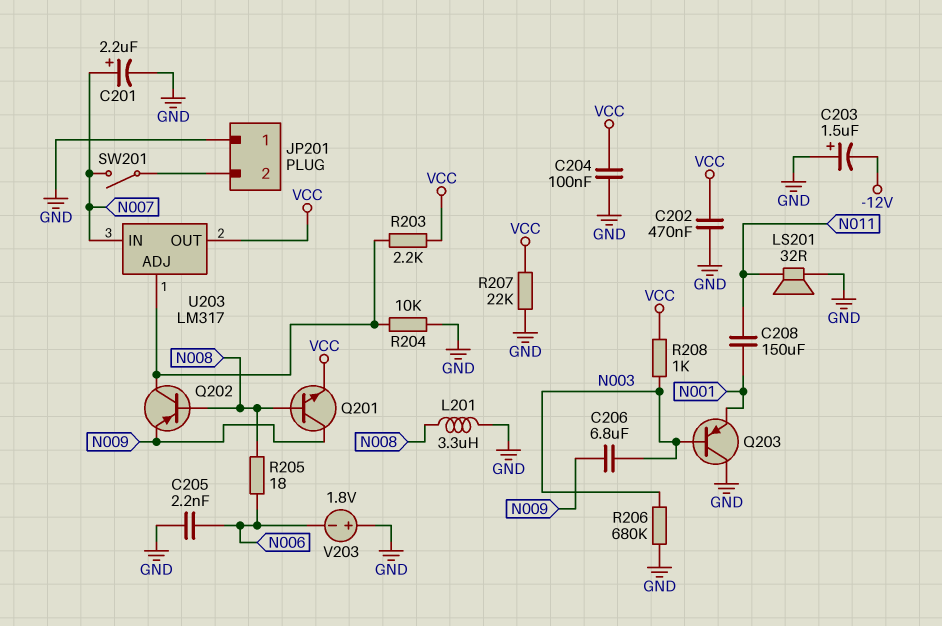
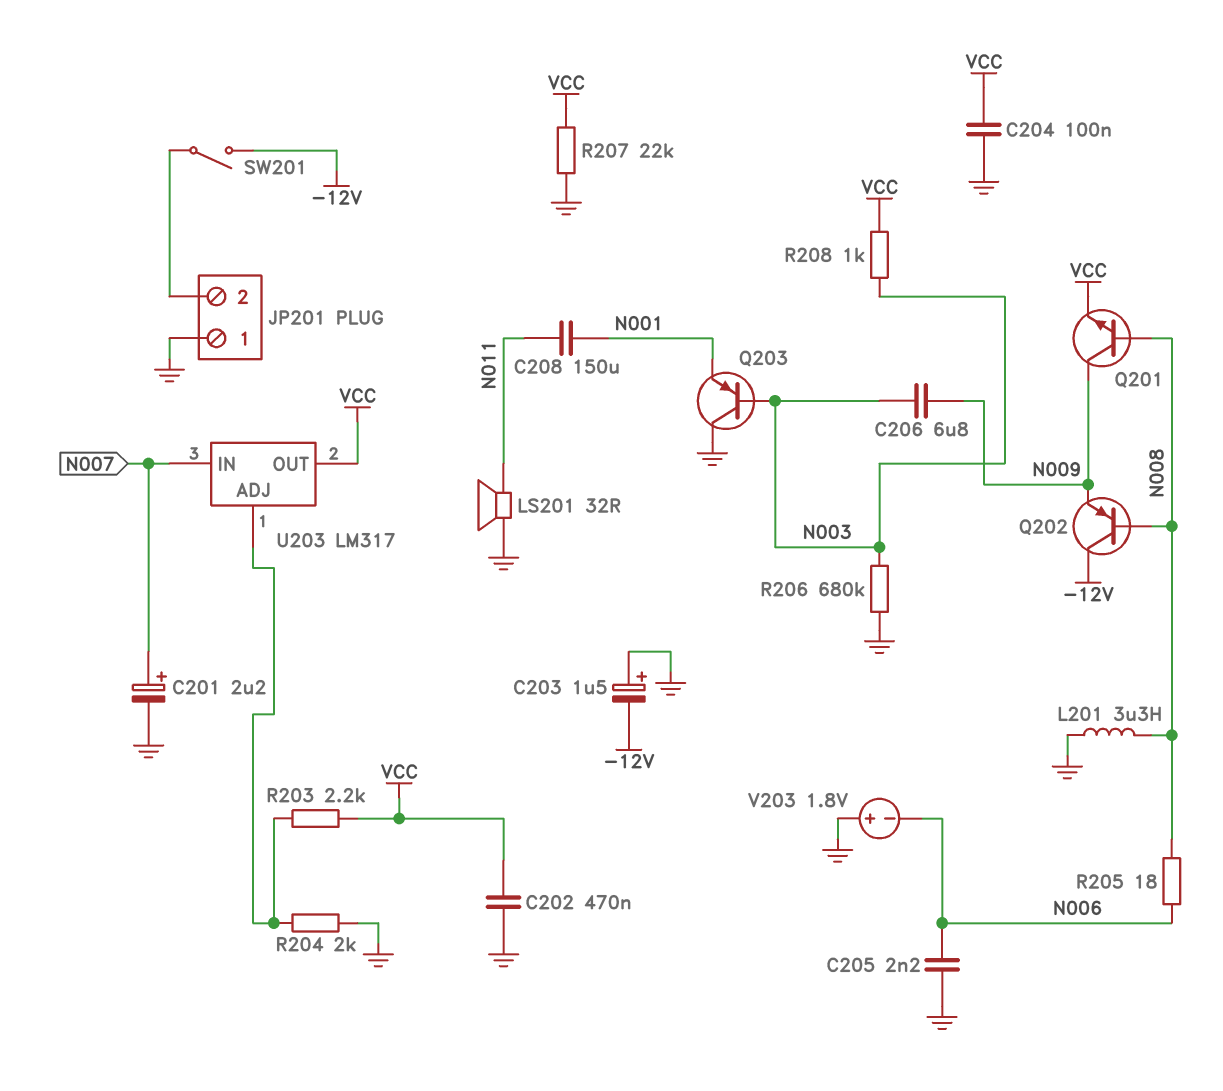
Q202: PNP (B N008, C U203/ADJ, E N009) -> PNP (B N008, C -12V, E N009)
R204: 10k (GND, U203/ADJ) -> 2k (GND, U203/ADJ)
SW201: switch (JP201/2, N007) -> switch (-12V, JP201/2)

